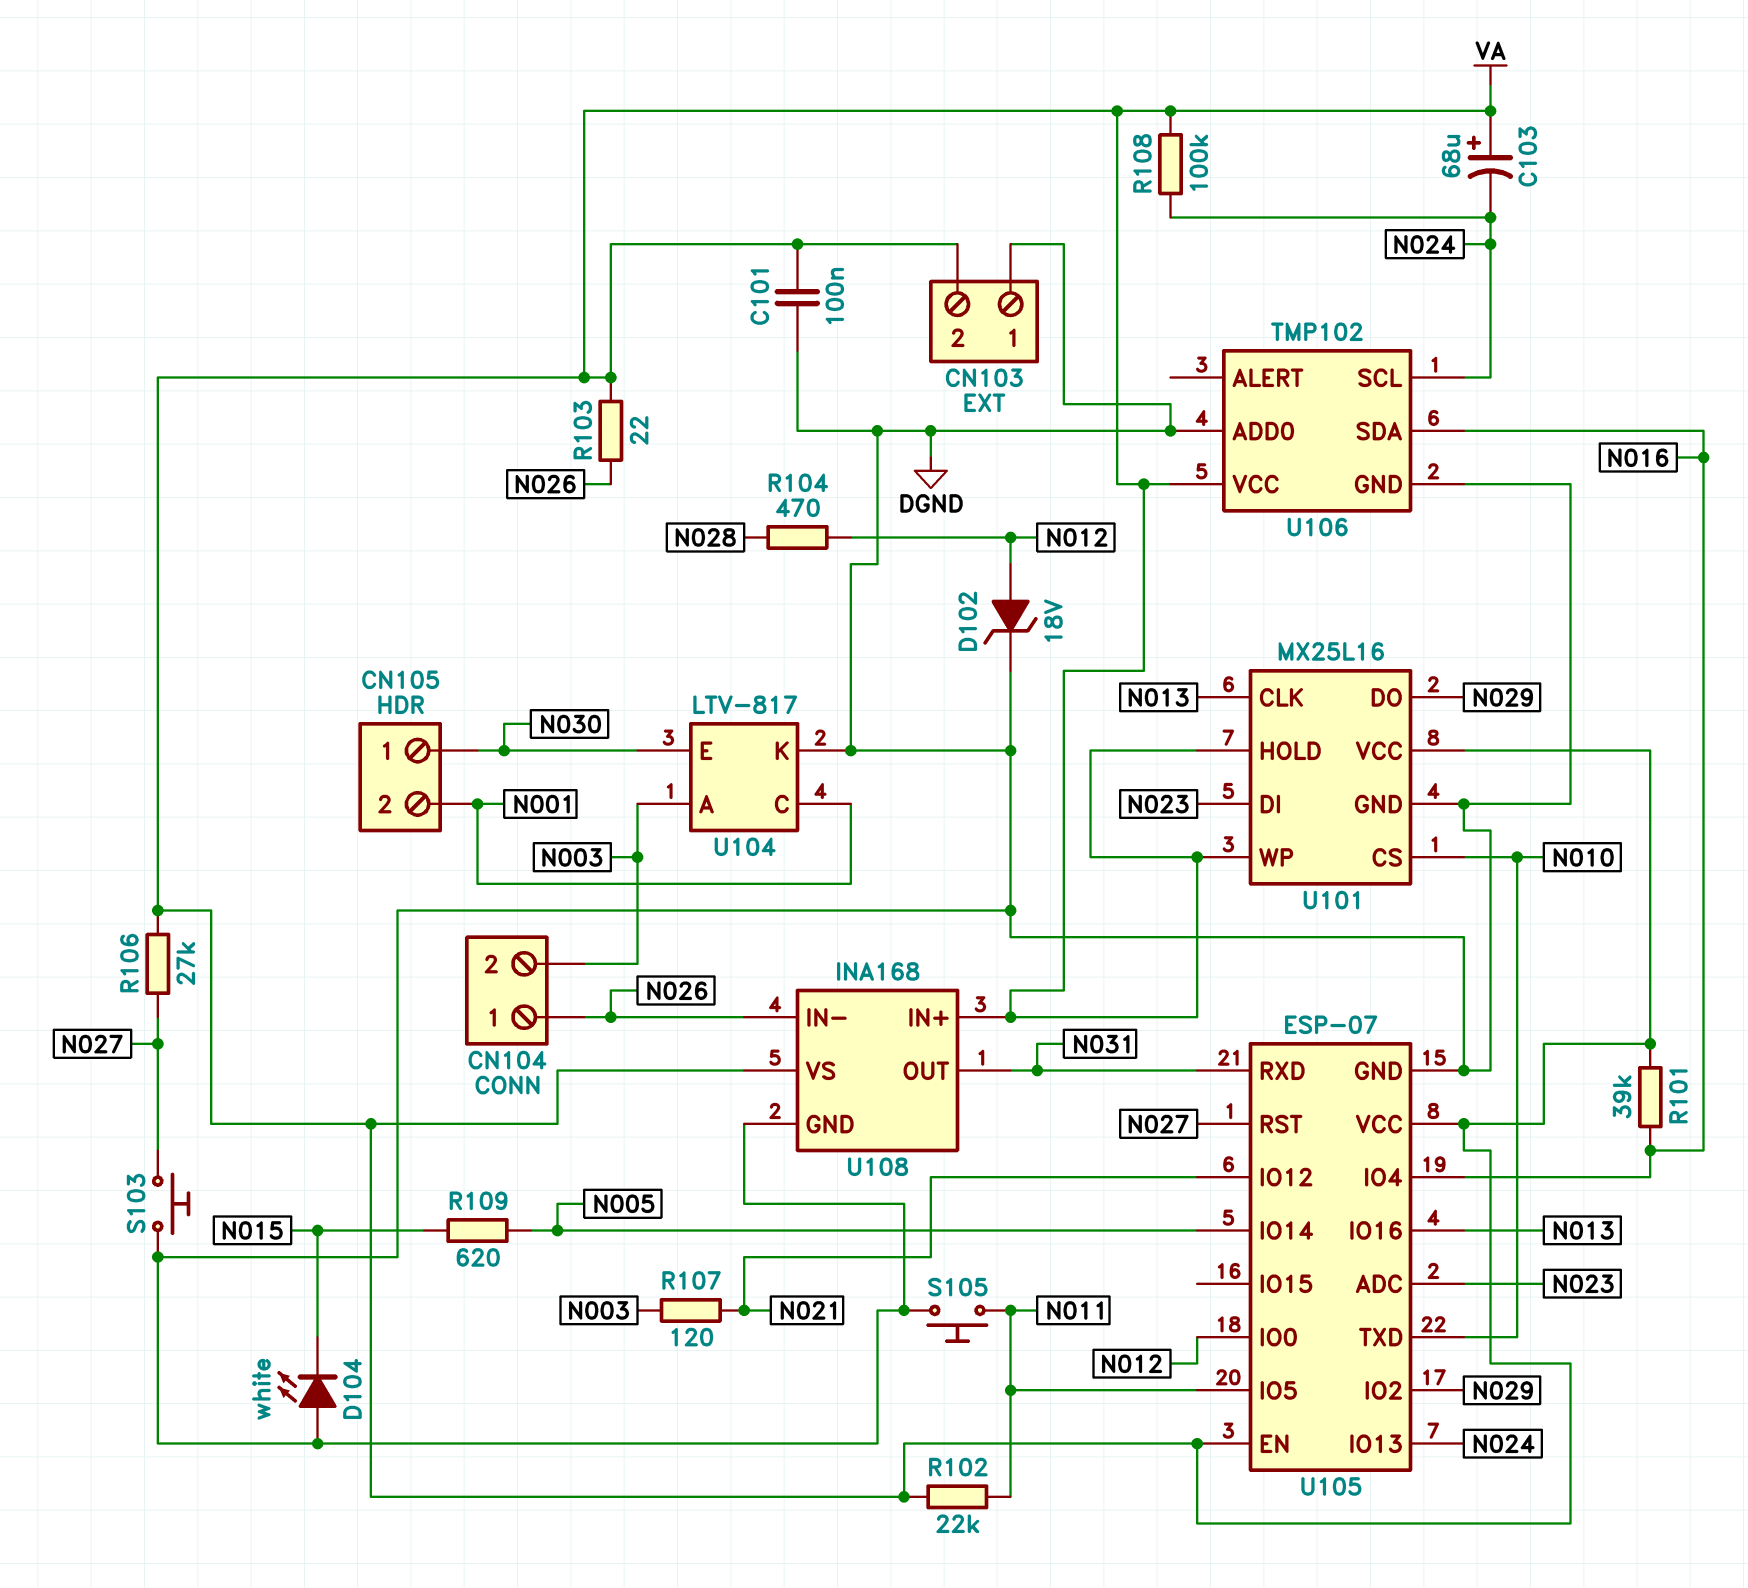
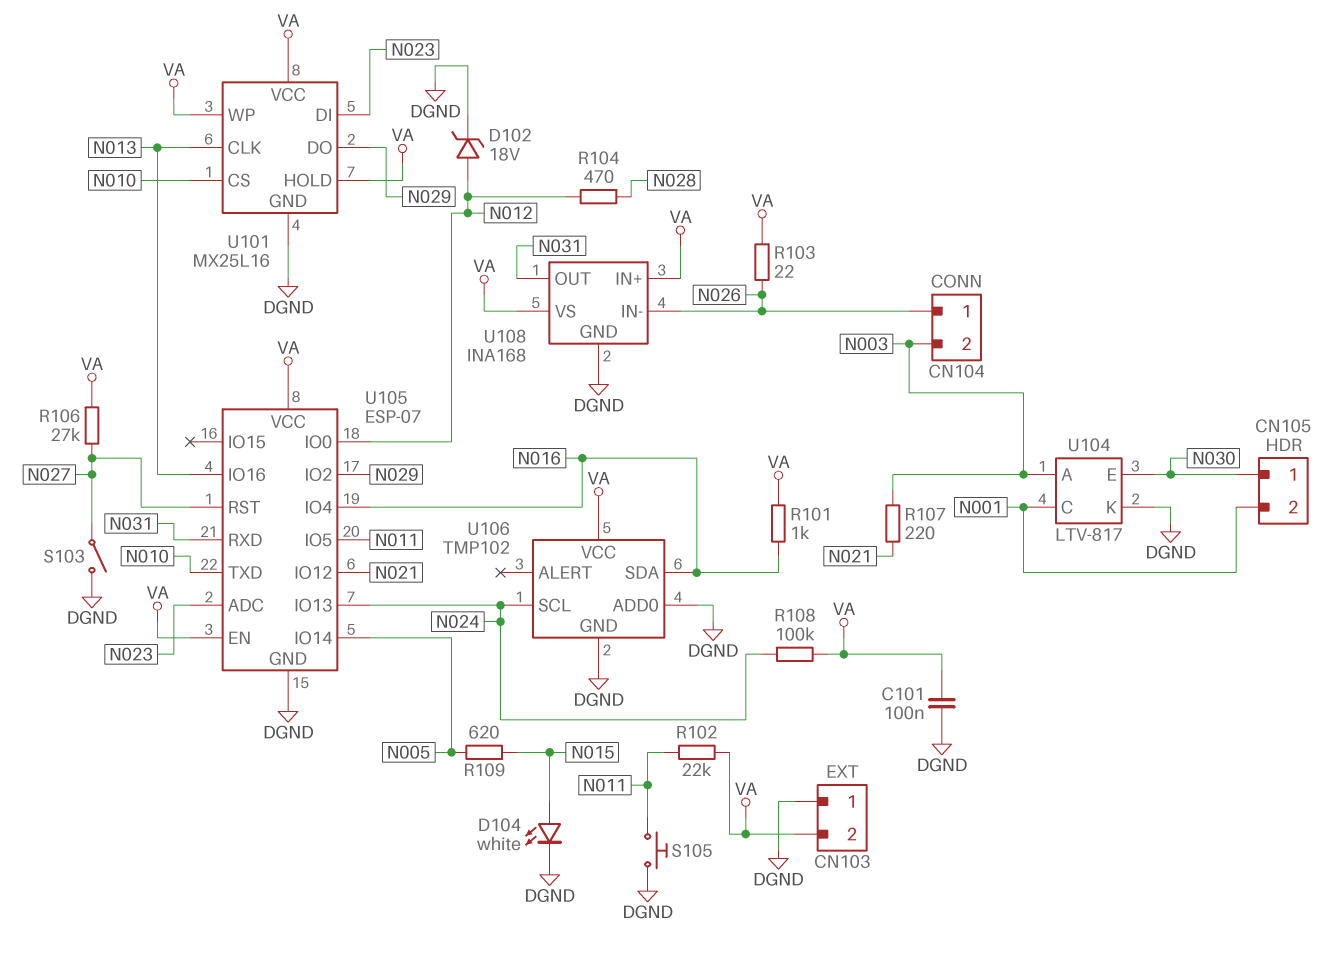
C103: 68uF (plus VA, minus N024) -> none
D104: LED white (A DGND, K N015) -> LED white (A N015, K DGND)
R101: 39k (N016, VA) -> 1k (N016, VA)
R107: 120 (N003, N021) -> 220 (N003, N021)
S103: button (DGND, N027) -> switch (DGND, N027)

